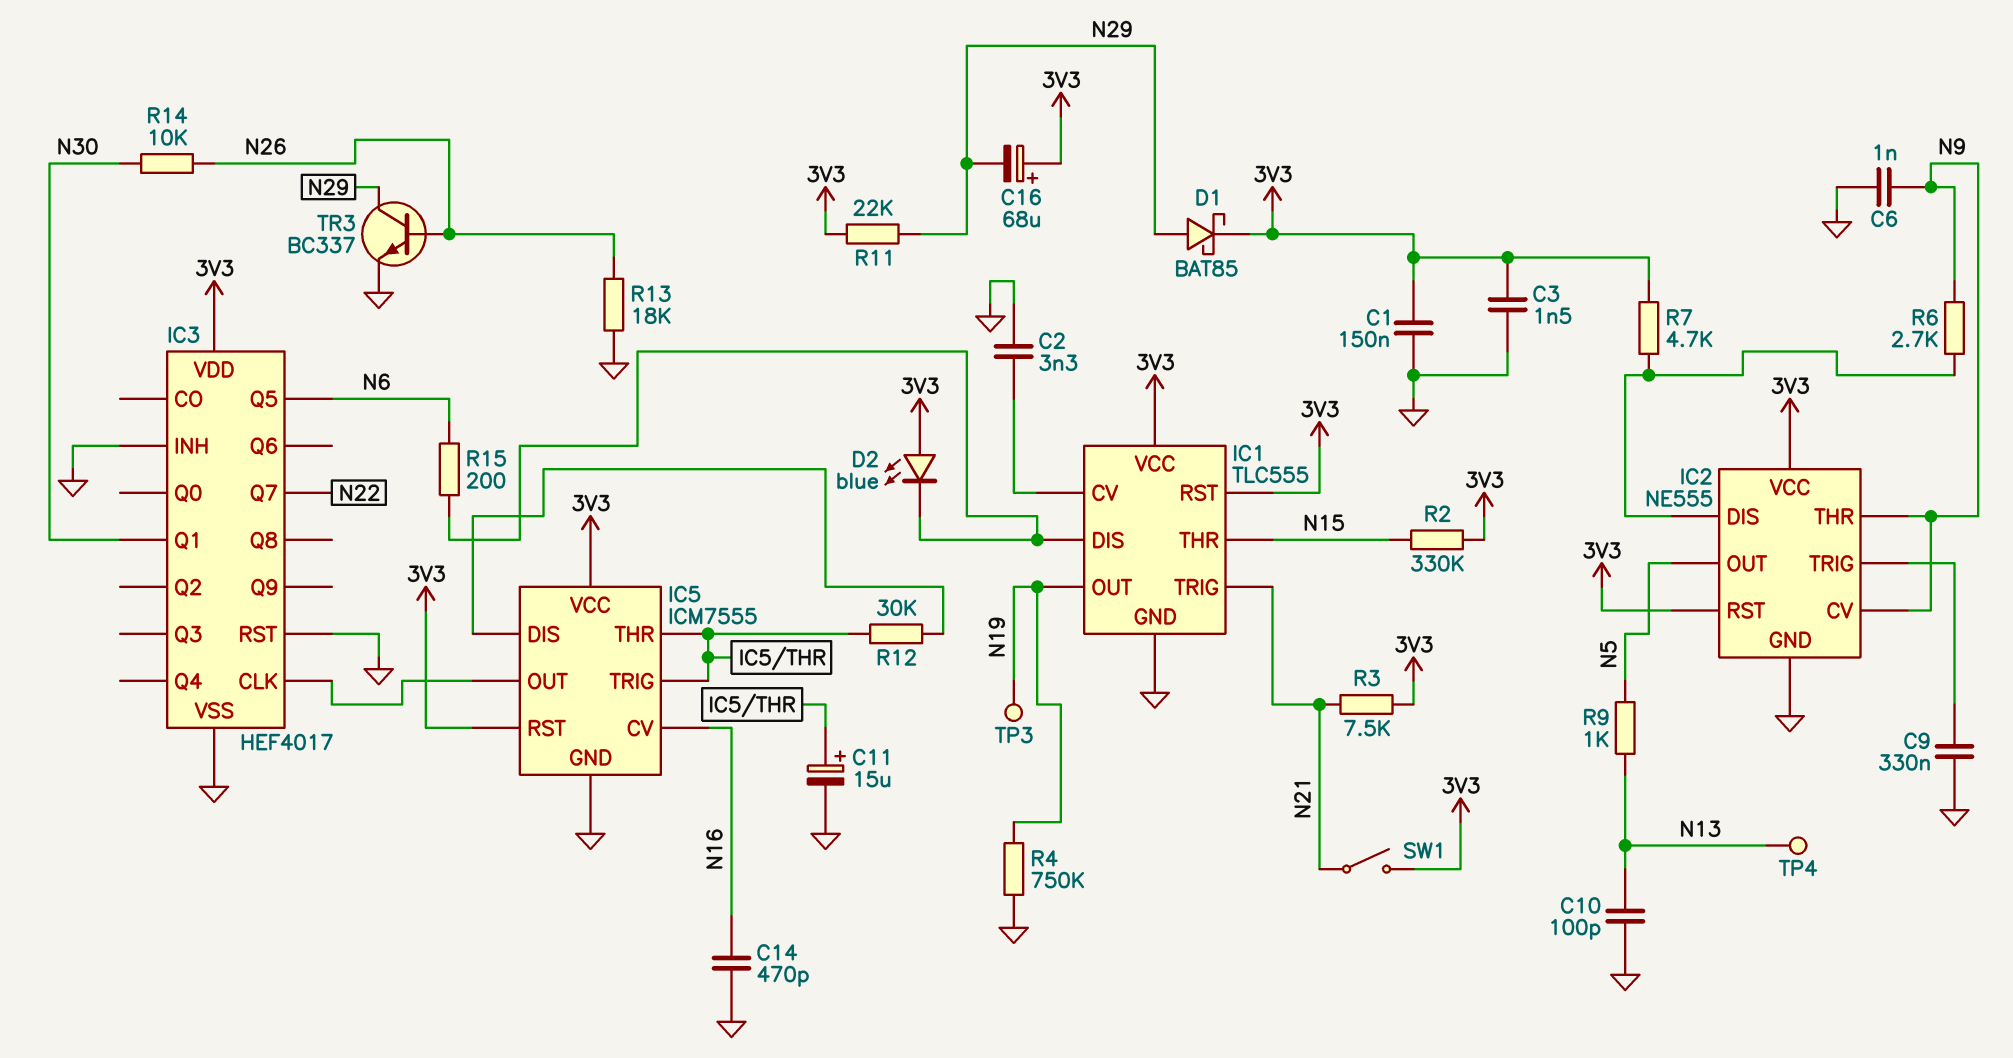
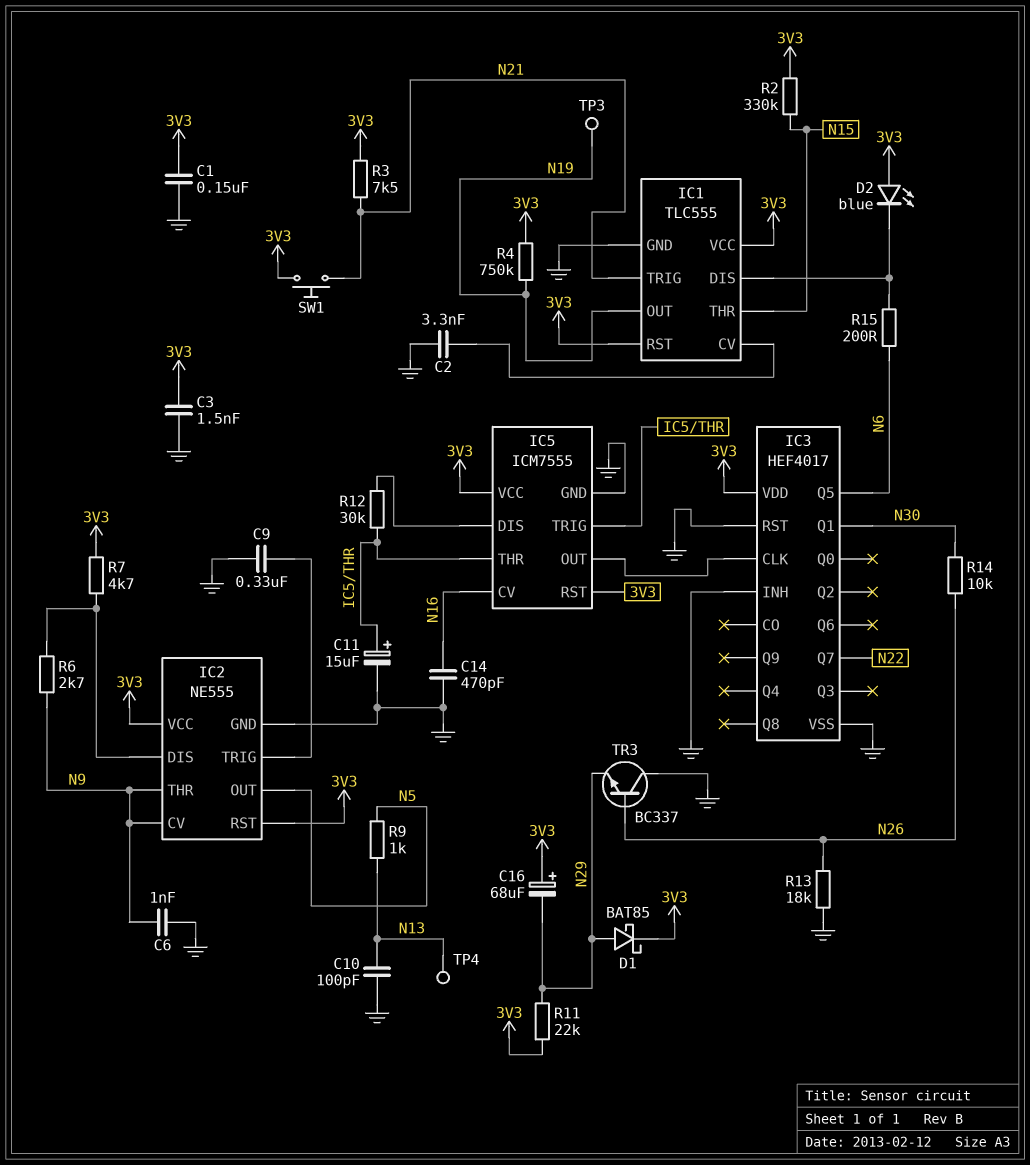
R4: 750k (GND, N19) -> 750k (3V3, N19)
SW1: switch (3V3, N21) -> button (3V3, N21)
TR3: NPN BC337 (B N26, C N29, E GND) -> NPN BC337 (B N26, C GND, E N29)

